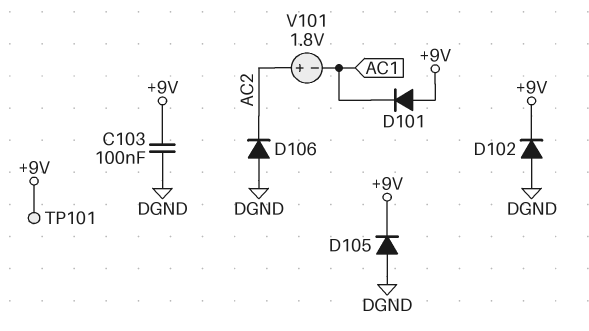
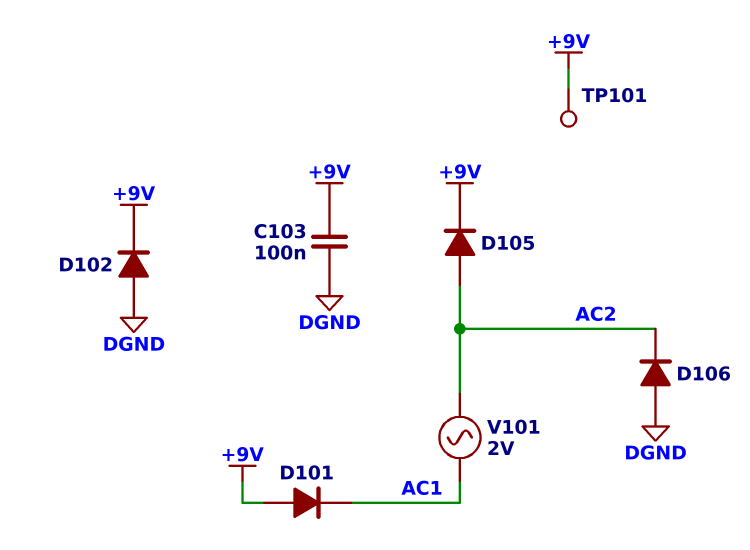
D105: diode (A DGND, K +9V) -> diode (A AC2, K +9V)
V101: 1.8V (plus AC2, minus AC1) -> AC 2V (AC1, AC2)

